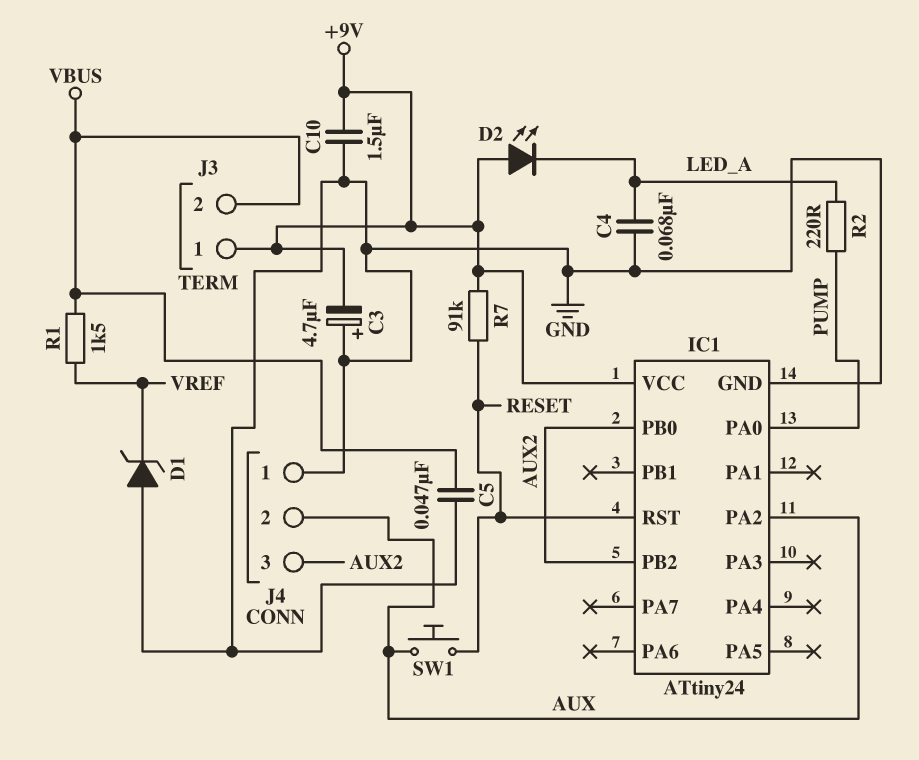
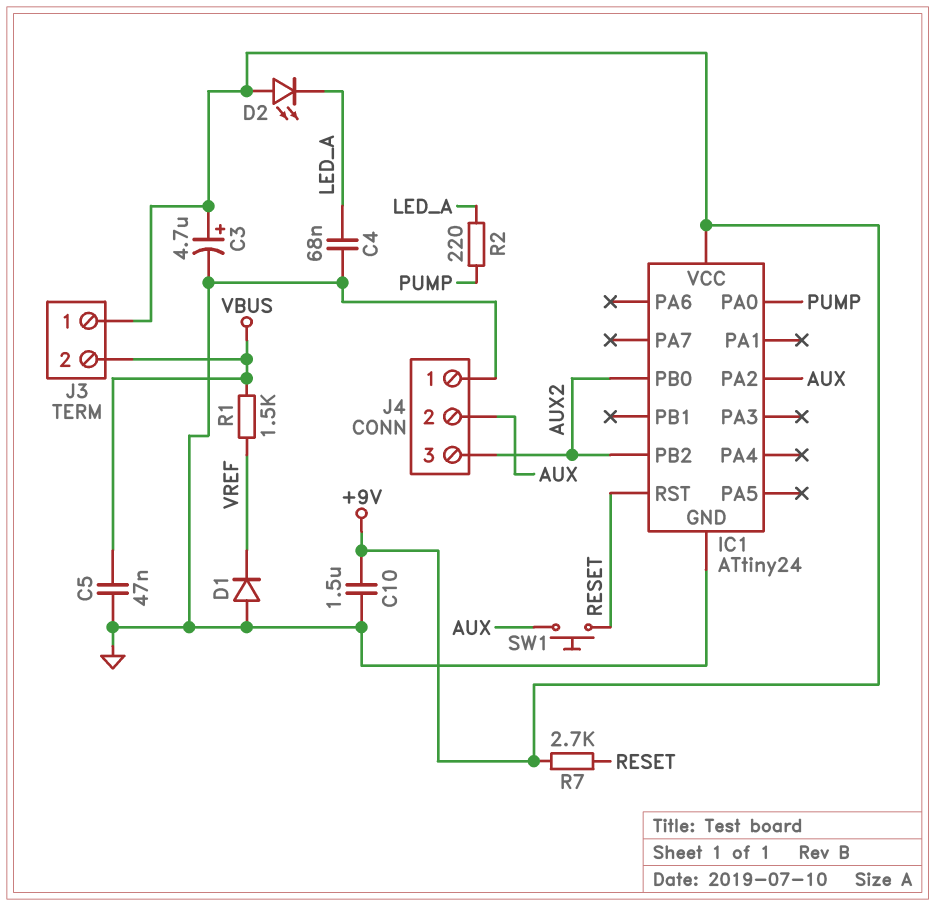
C3: 4.7uF (plus GND, minus +9V) -> 4.7uF (plus +9V, minus GND)
D1: zener (A GND, K VREF) -> diode (A GND, K VREF)
R7: 91k (+9V, RESET) -> 2.7k (+9V, RESET)

